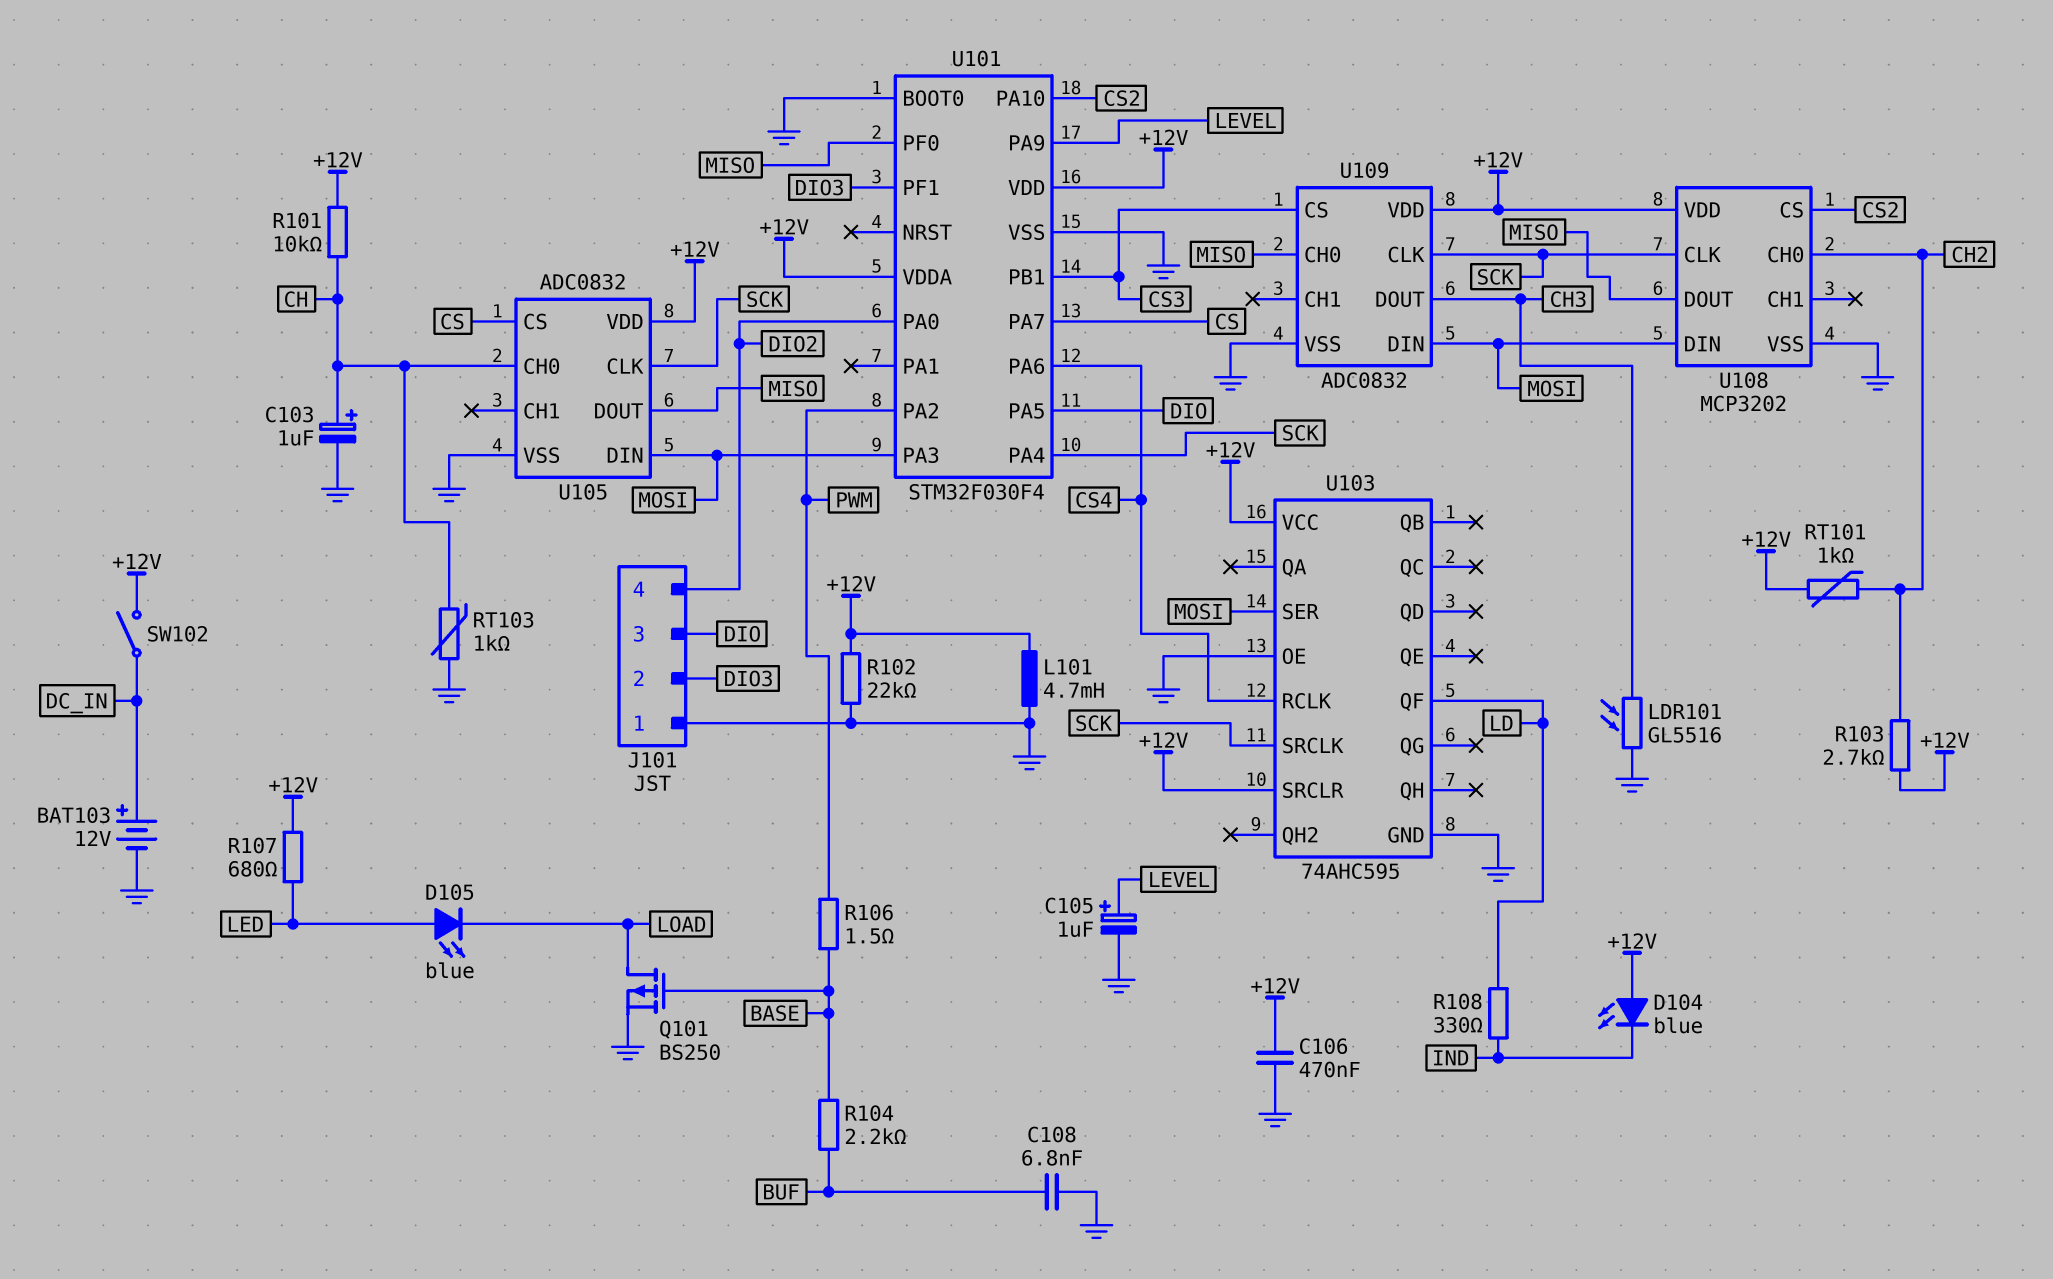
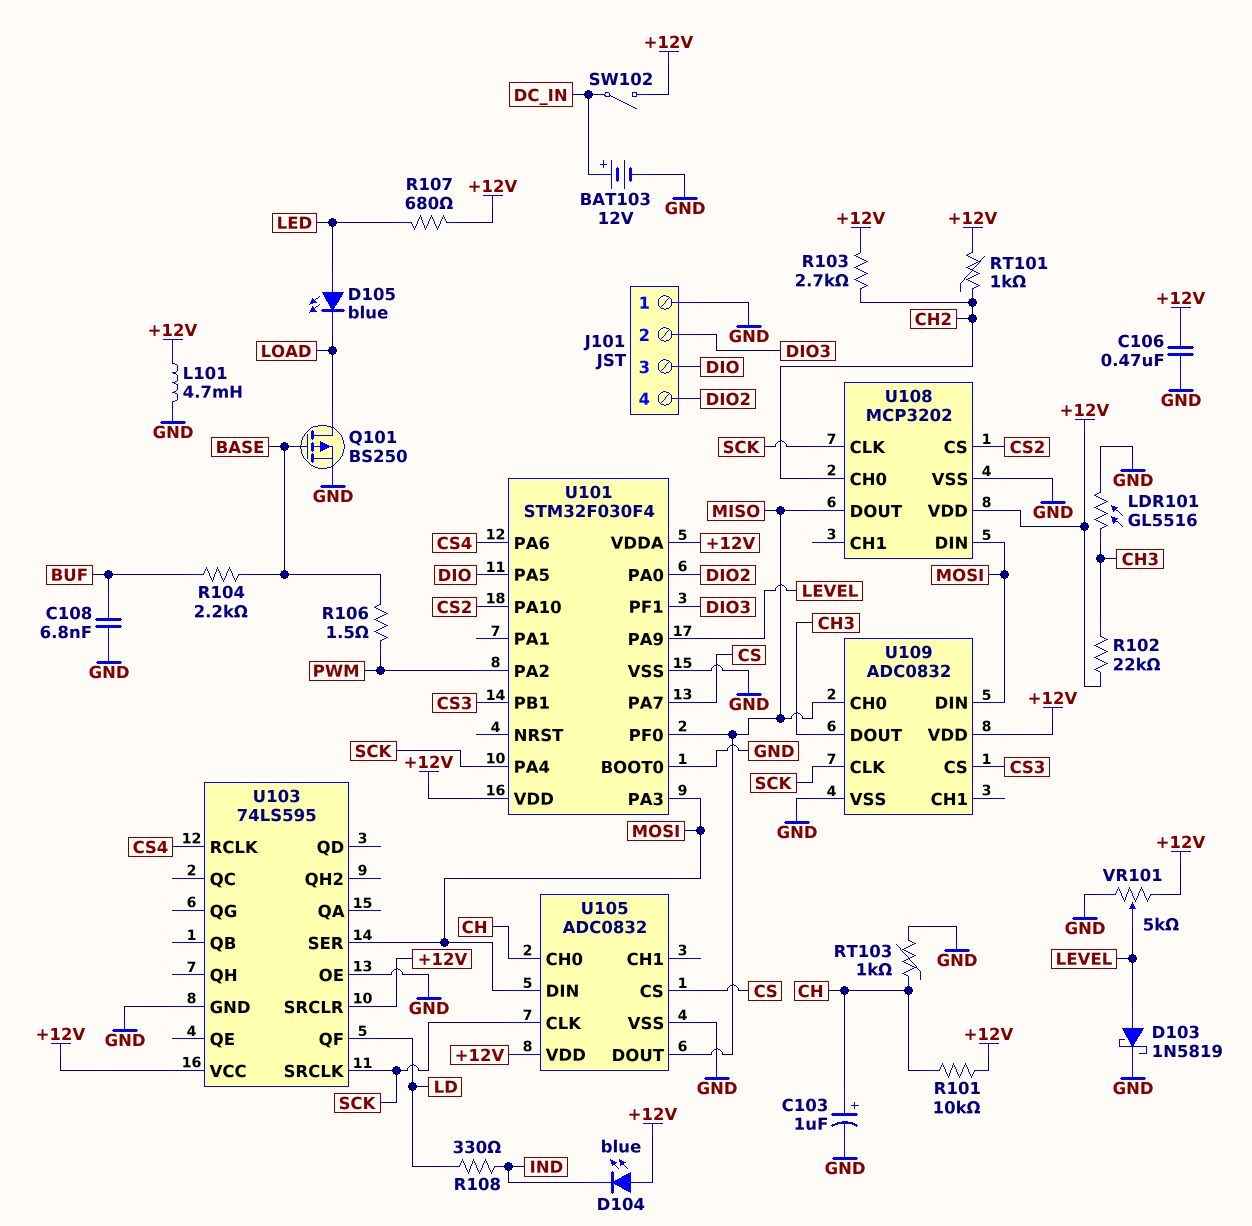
C105: 1uF (plus LEVEL, minus GND) -> none
D103: none -> schottky 1N5819 (A LEVEL, K GND)
R102: 22k (+12V, GND) -> 22k (+12V, CH3)
U103: 74AHC595 -> 74LS595
VR101: none -> 5k (+12V, GND, wiper LEVEL)

